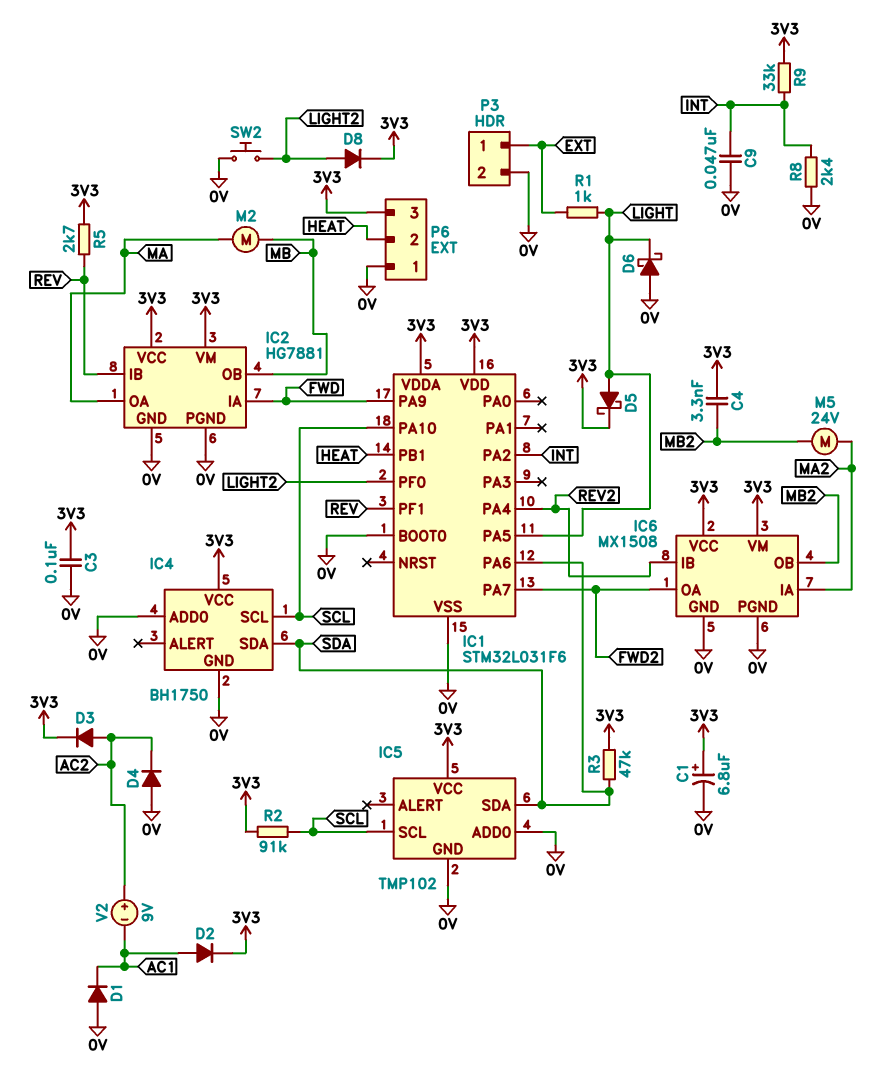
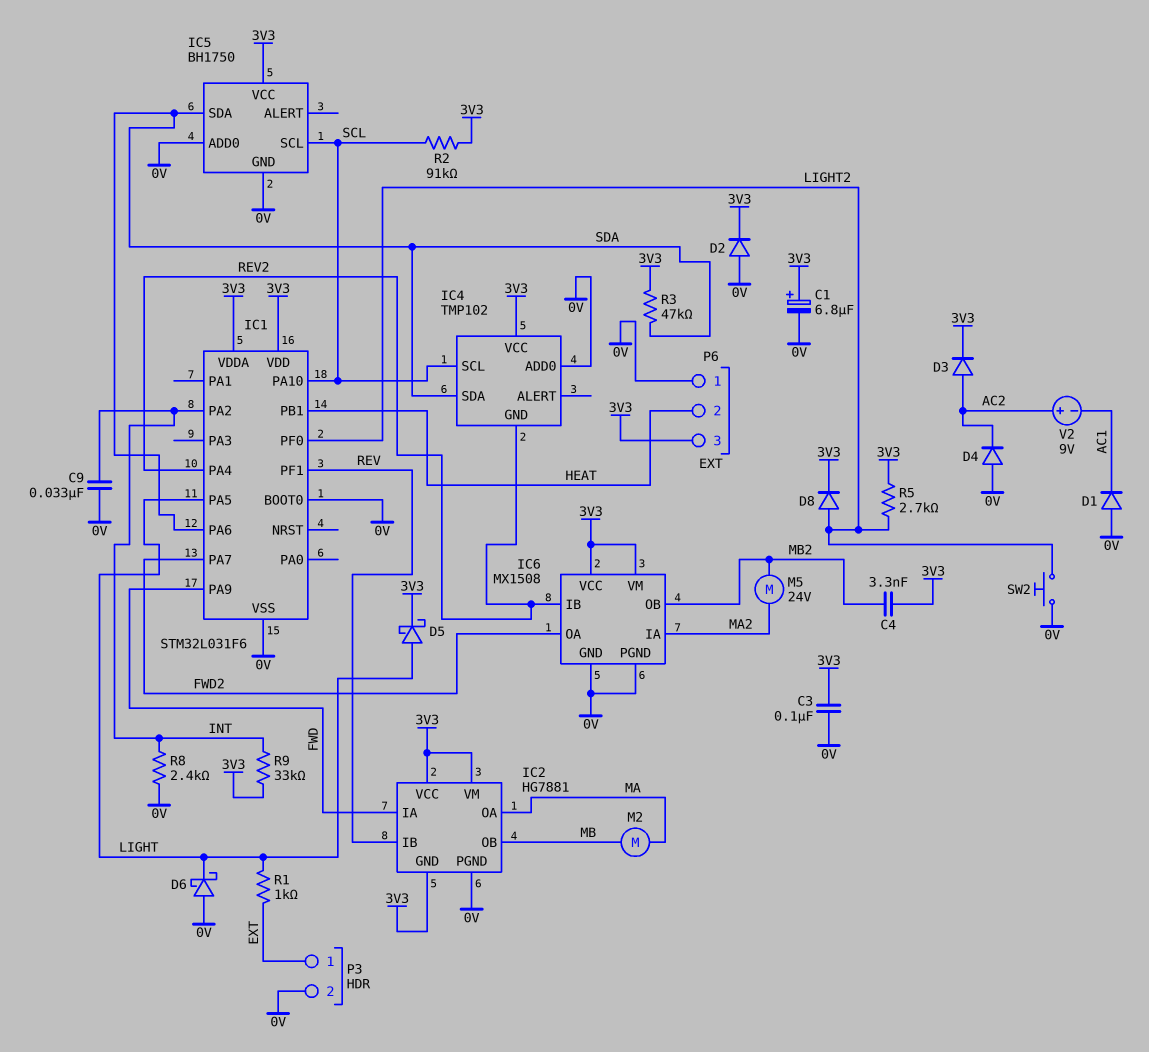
C9: 47nF (0V, INT) -> 33nF (0V, INT)
D2: diode (A AC1, K 3V3) -> diode (A 0V, K 3V3)
IC2 pin GND: 0V -> 3V3
IC4: BH1750 -> TMP102
IC4 pin GND: 0V -> REV2
IC5: TMP102 -> BH1750
R5: 2.7k (3V3, REV) -> 2.7k (3V3, LIGHT2)

